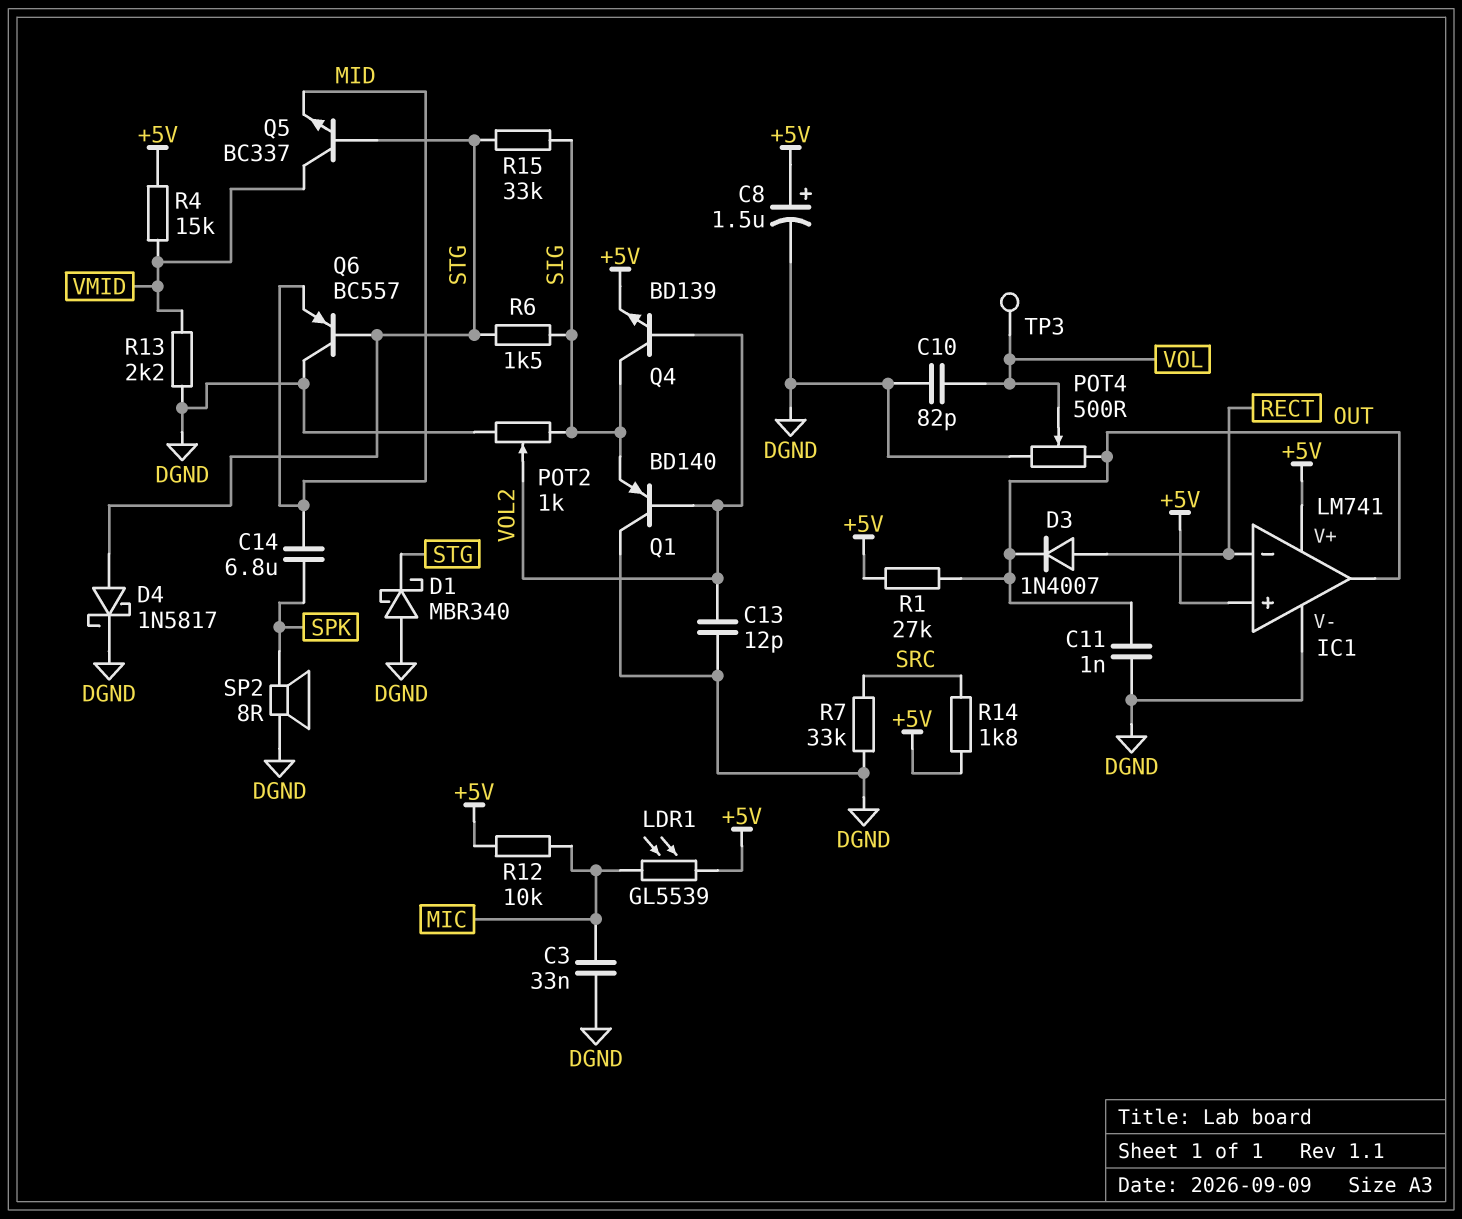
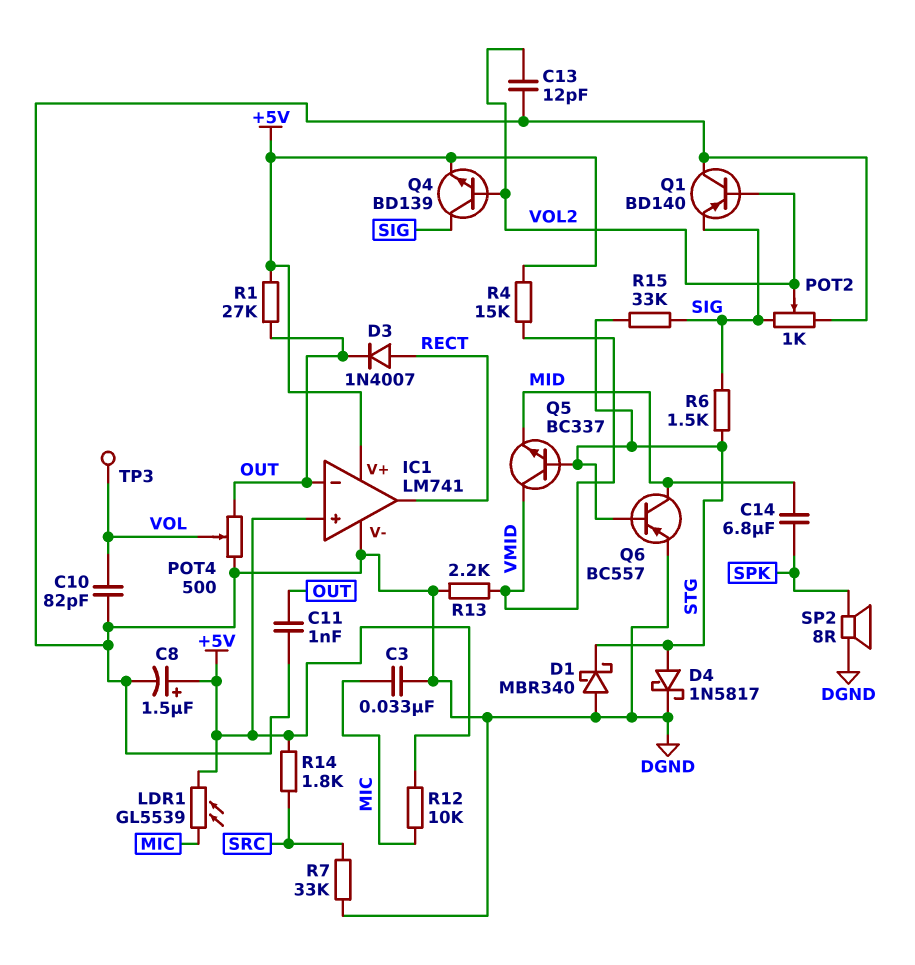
IC1 pin in-: RECT -> OUT
IC1 pin out: OUT -> RECT
Q6: PNP BC557 (B STG, C DGND, E MID) -> PNP BC557 (B STG, C MID, E DGND)

